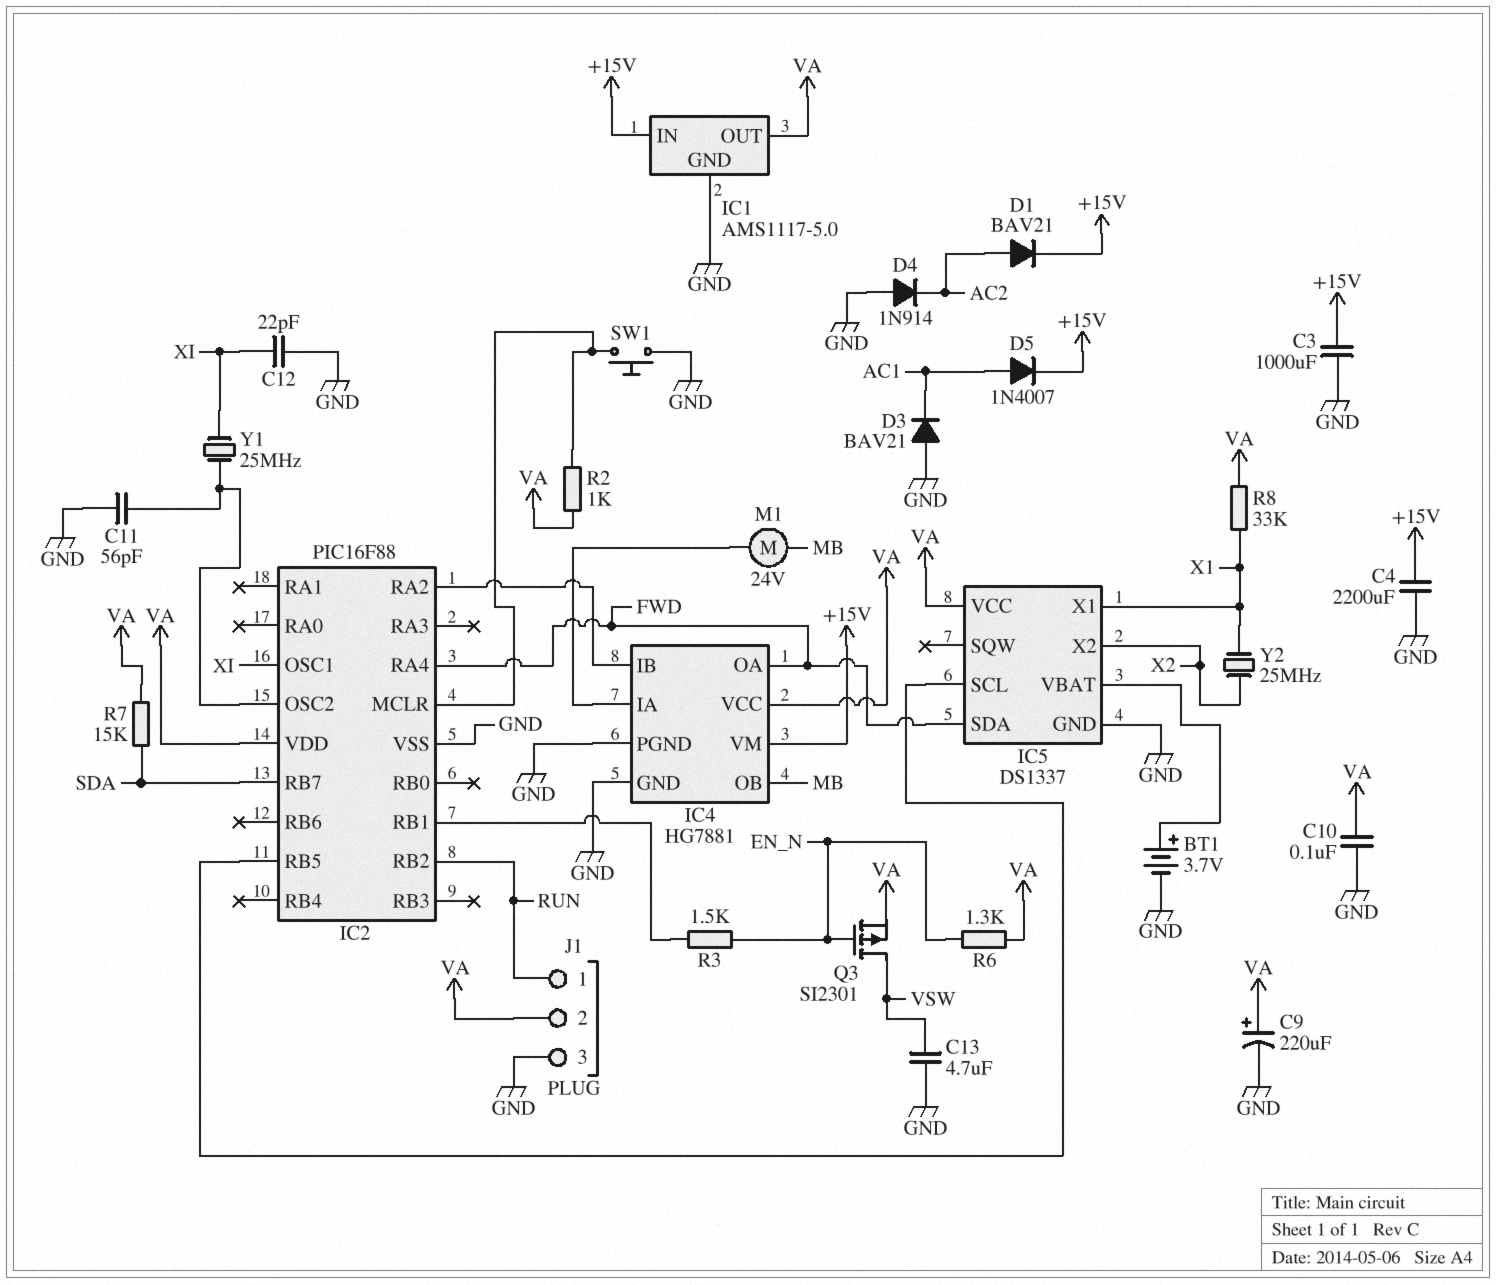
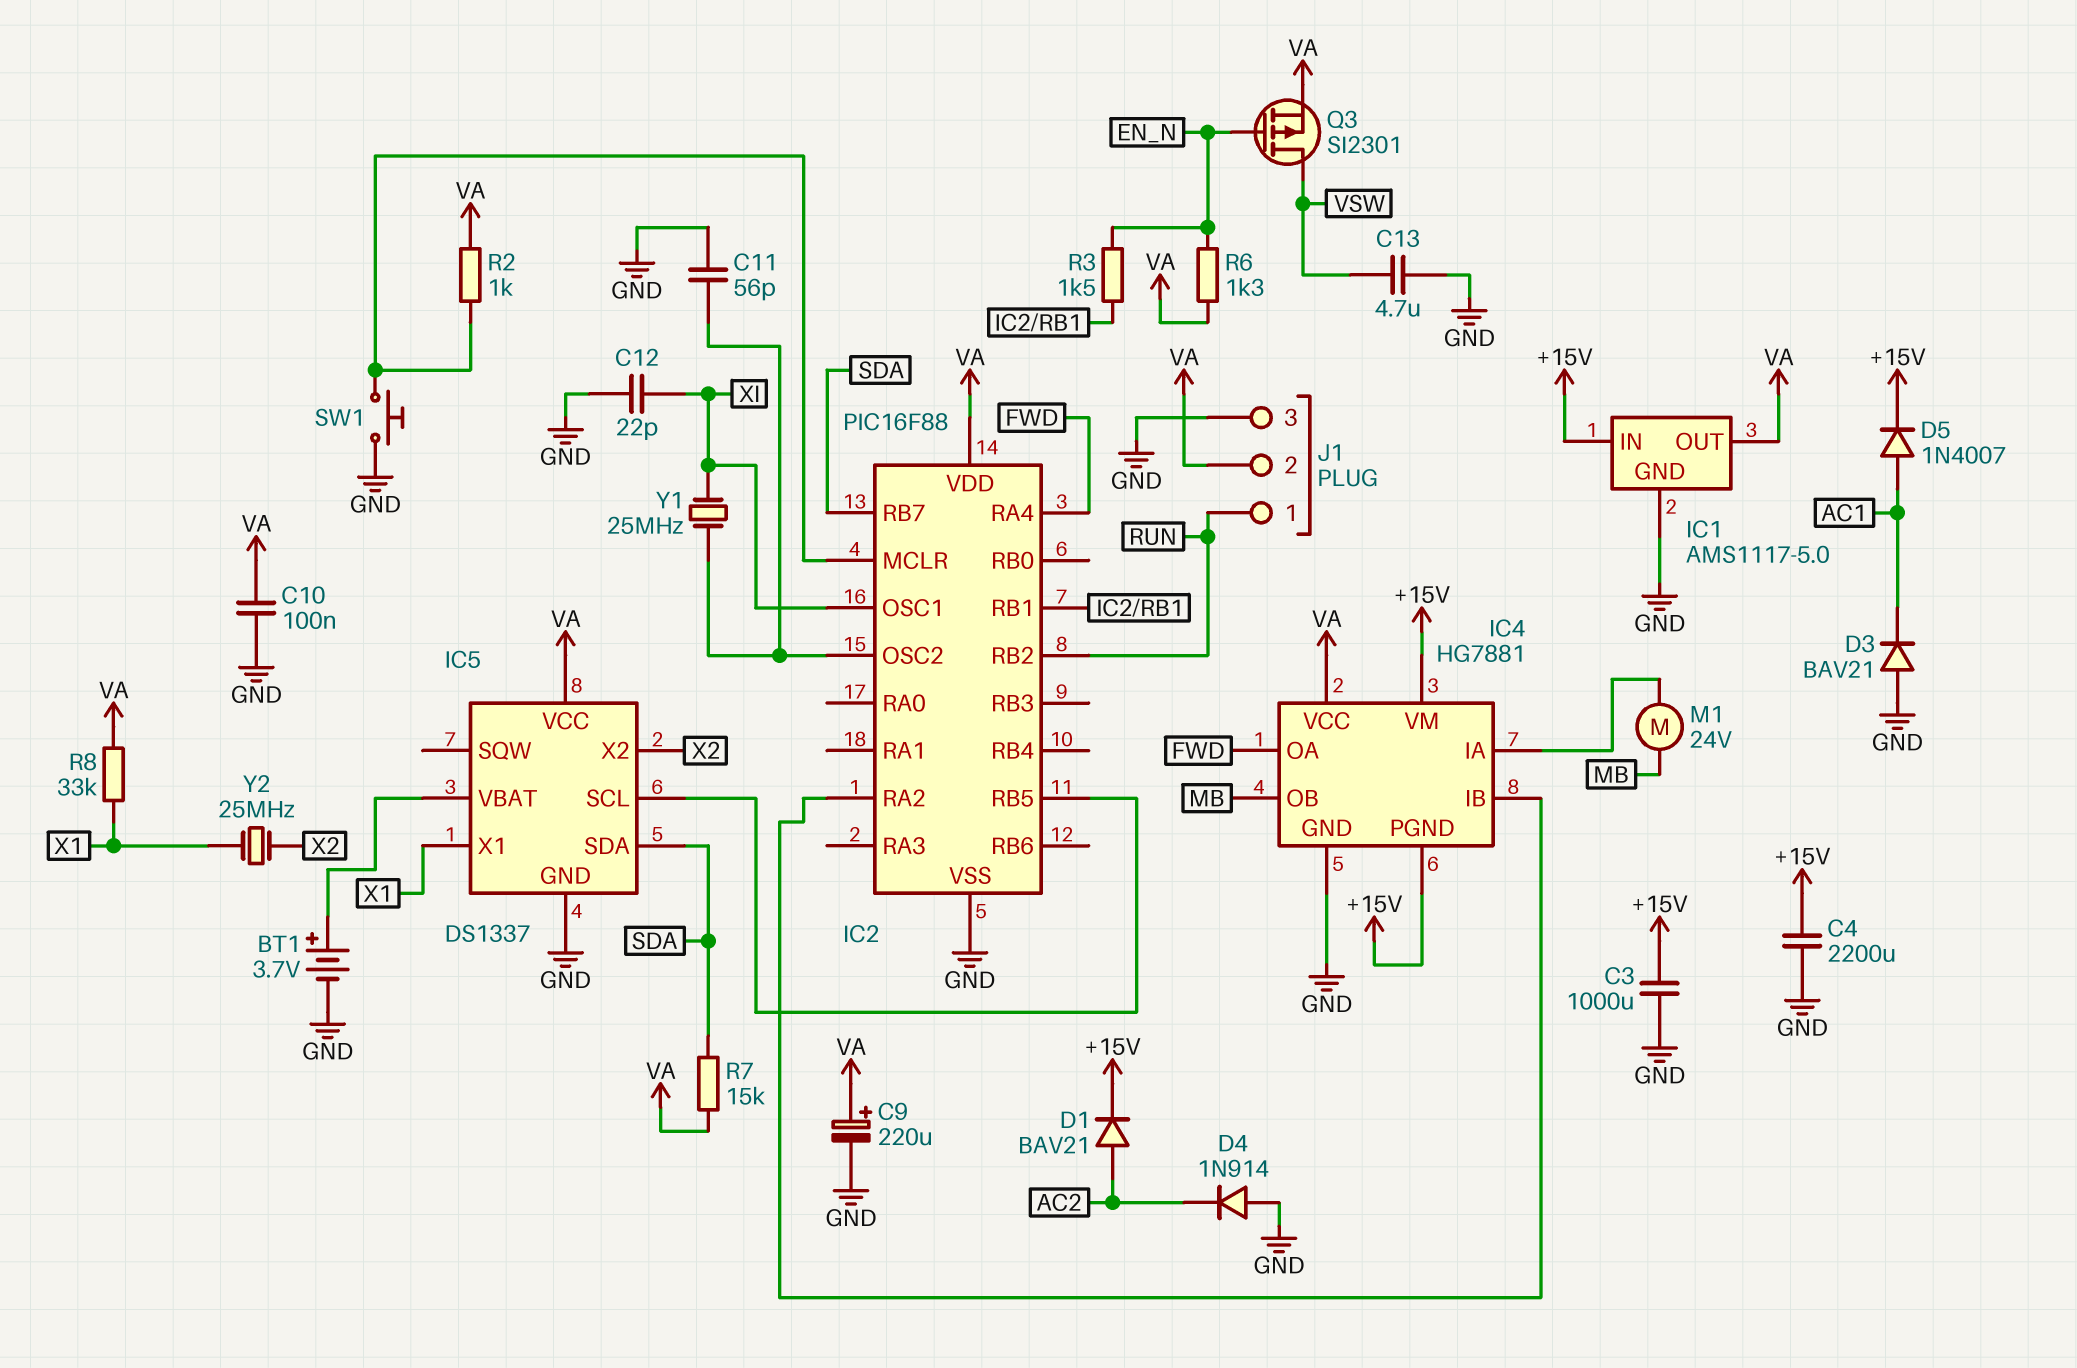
IC4 pin PGND: GND -> +15V
IC5 pin SDA: FWD -> SDA

